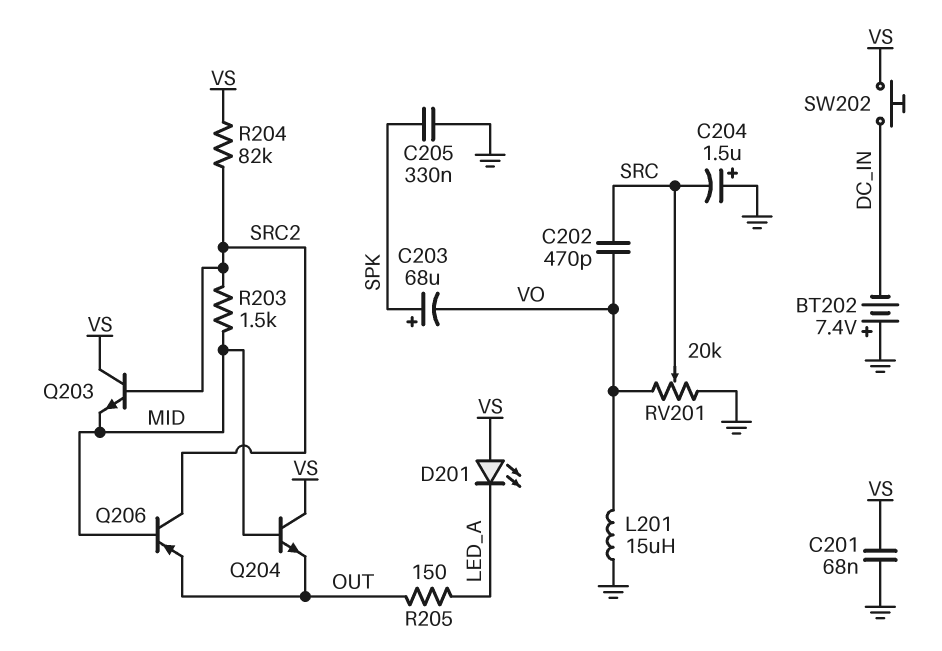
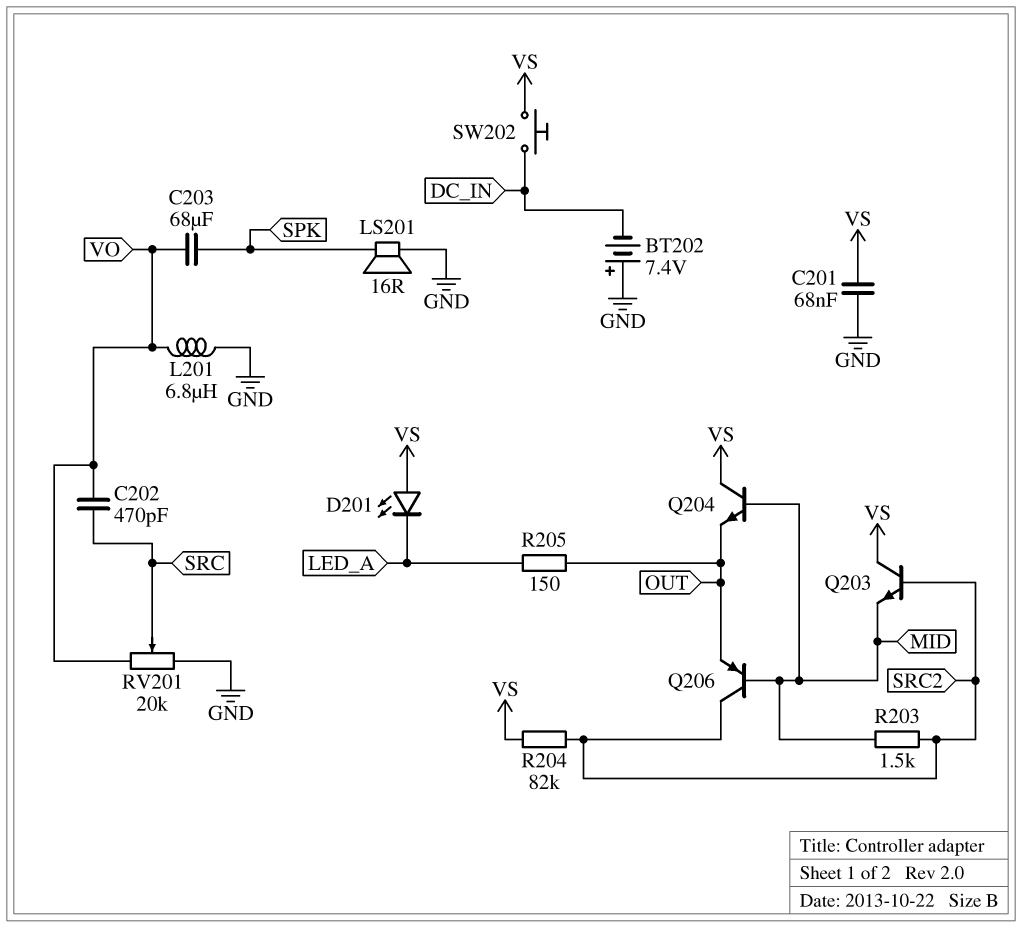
C203: 68uF (plus SPK, minus VO) -> 68uF (SPK, VO)
C204: 1.5uF (plus GND, minus SRC) -> none
C205: 330nF (GND, SPK) -> none
L201: 15uH (GND, VO) -> 6.8uH (GND, VO)
LS201: none -> speaker 16R (GND, SPK)

